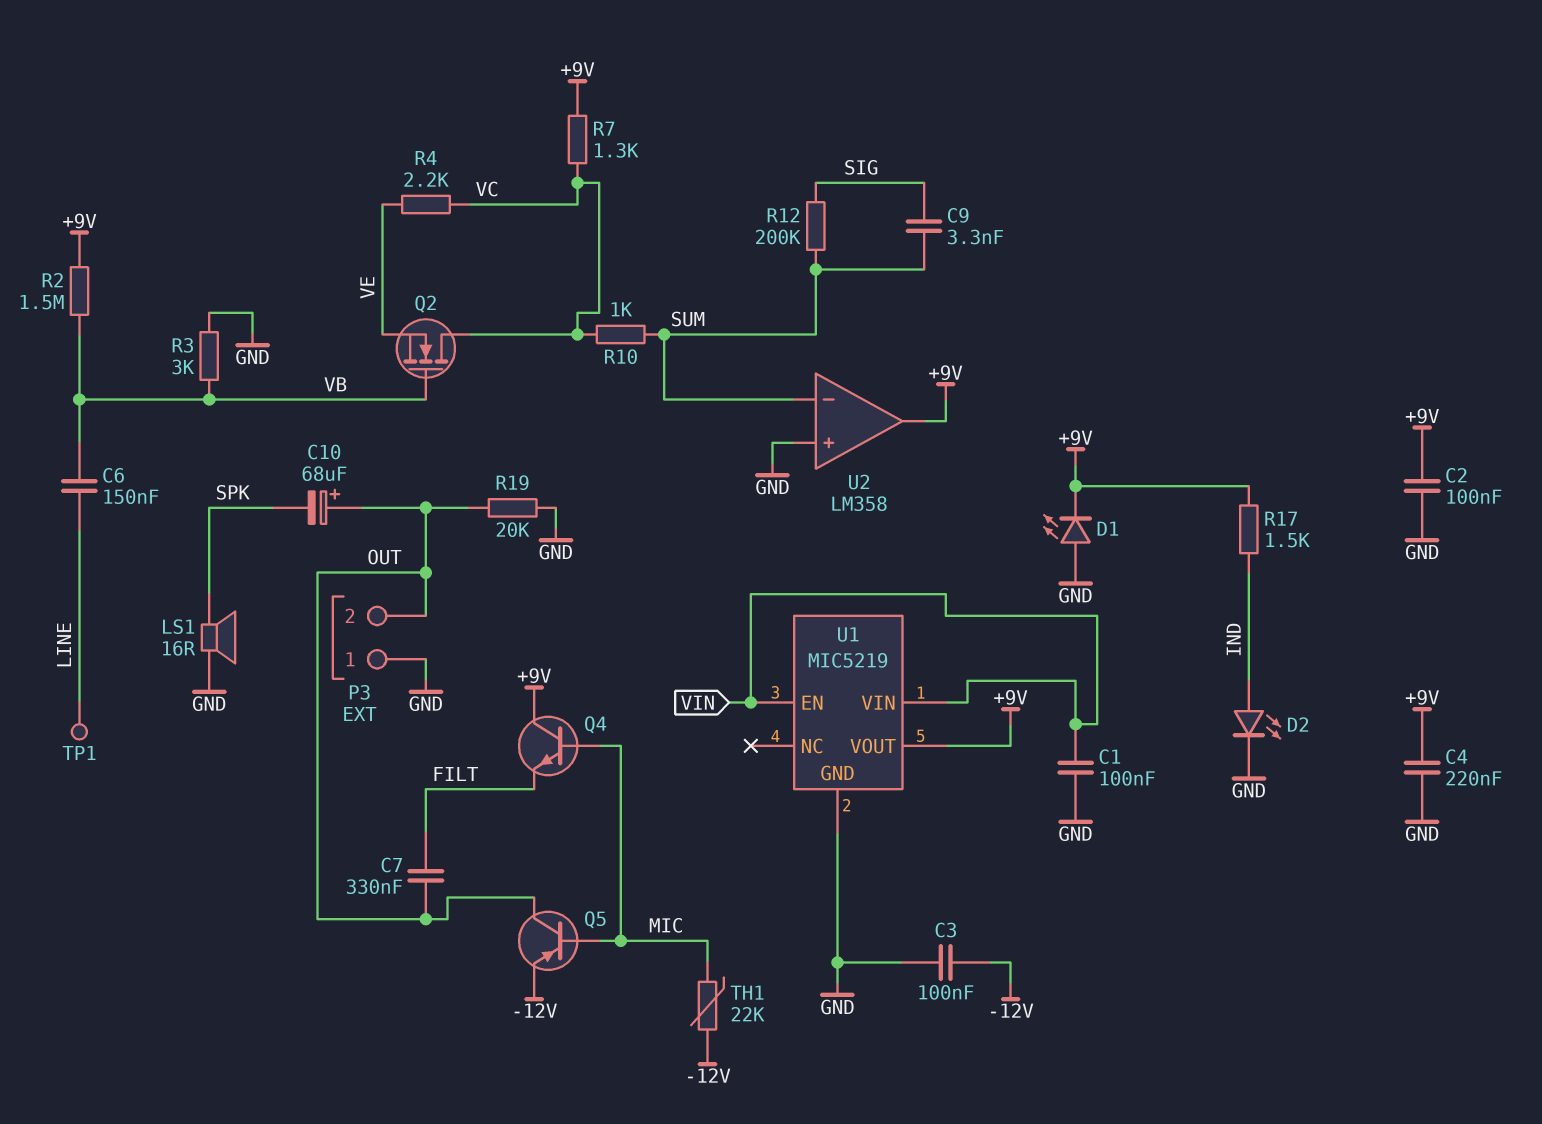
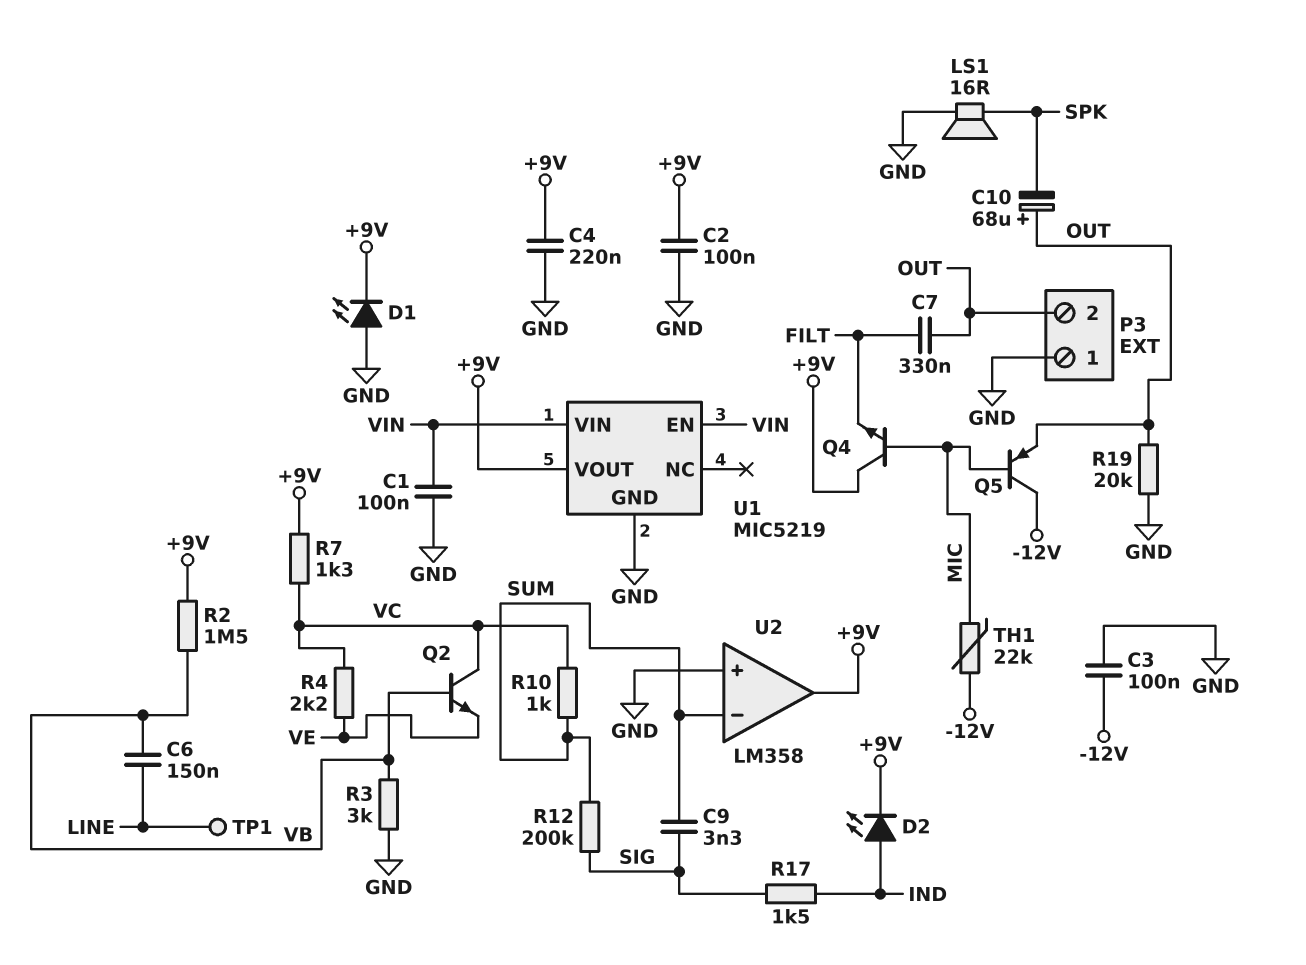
D2: LED (A IND, K GND) -> LED (A IND, K +9V)
Q2: NMOS (G VB, D VC, S VE) -> NPN (B VB, C VC, E VE)
Q5: PNP (B MIC, C OUT, E -12V) -> PNP (B MIC, C -12V, E OUT)
R17: 1.5k (+9V, IND) -> 1.5k (IND, SIG)

